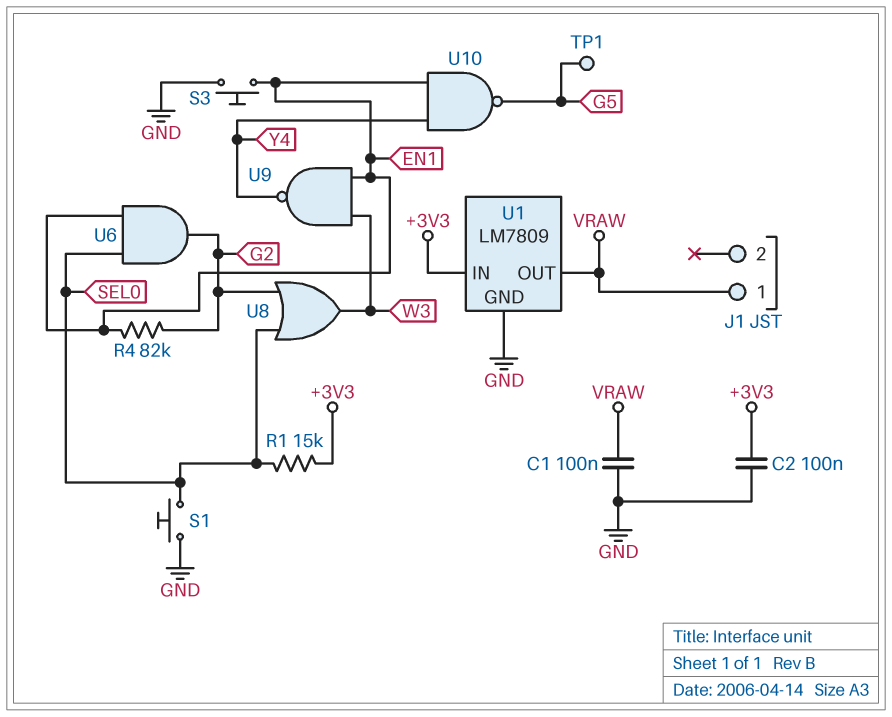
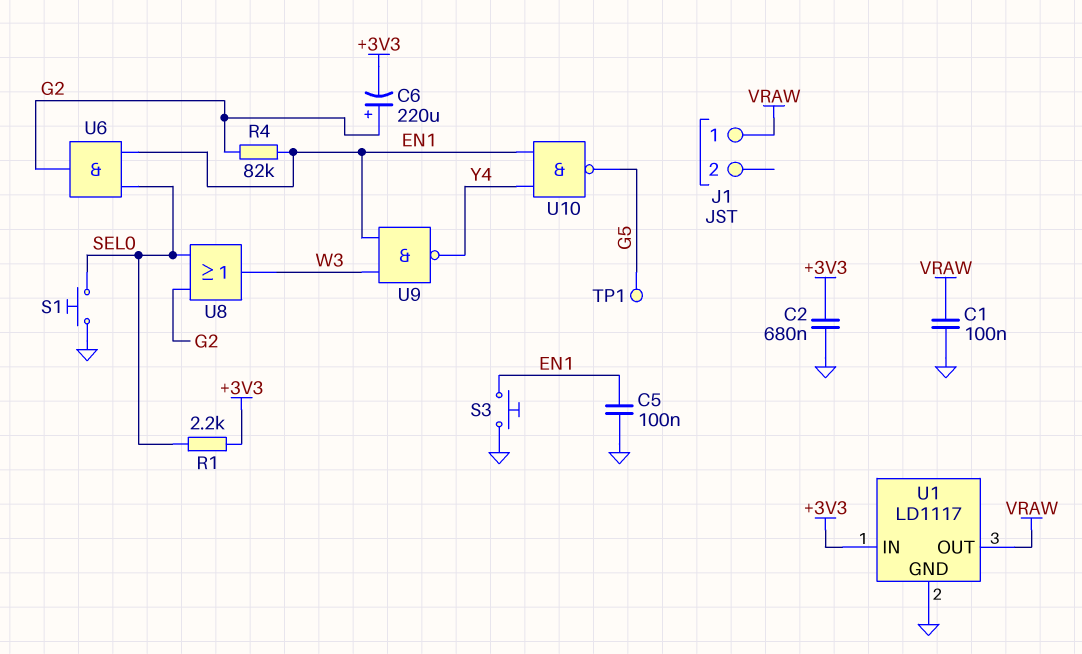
C2: 100nF (+3V3, GND) -> 680nF (+3V3, GND)
C5: none -> 100nF (EN1, GND)
C6: none -> 220uF (plus G2, minus +3V3)
R1: 15k (+3V3, SEL0) -> 2.2k (+3V3, SEL0)
U1: LM7809 -> LD1117

